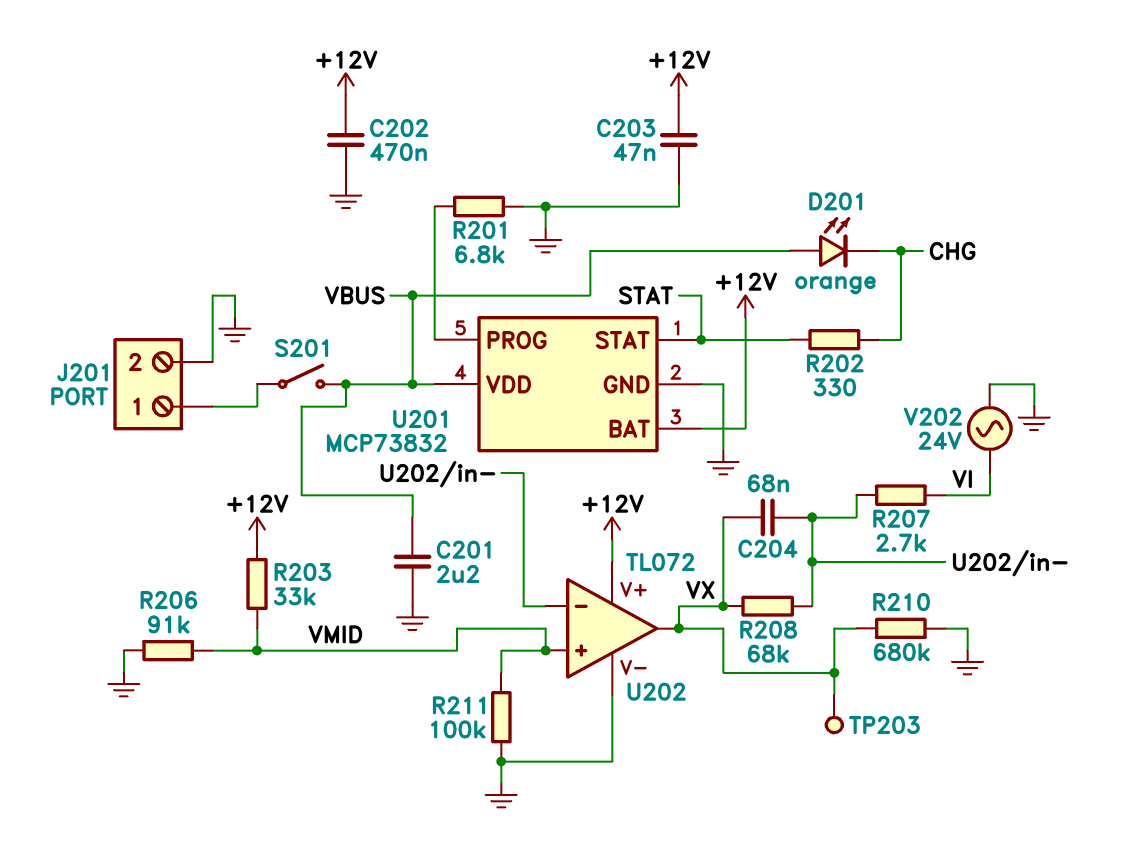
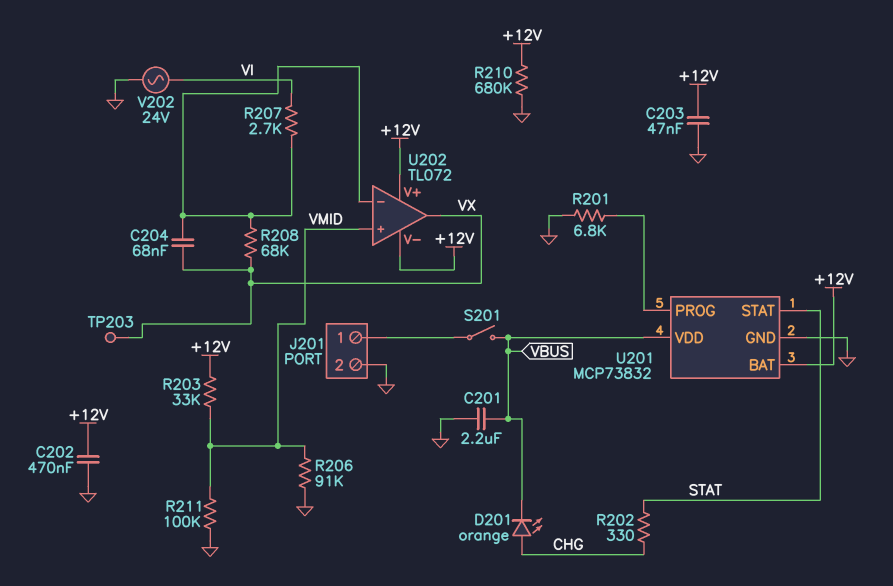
D201: LED orange (A VBUS, K CHG) -> LED orange (A CHG, K VBUS)
R210: 680k (GND, VX) -> 680k (+12V, GND)
U202 pin V-: GND -> +12V

